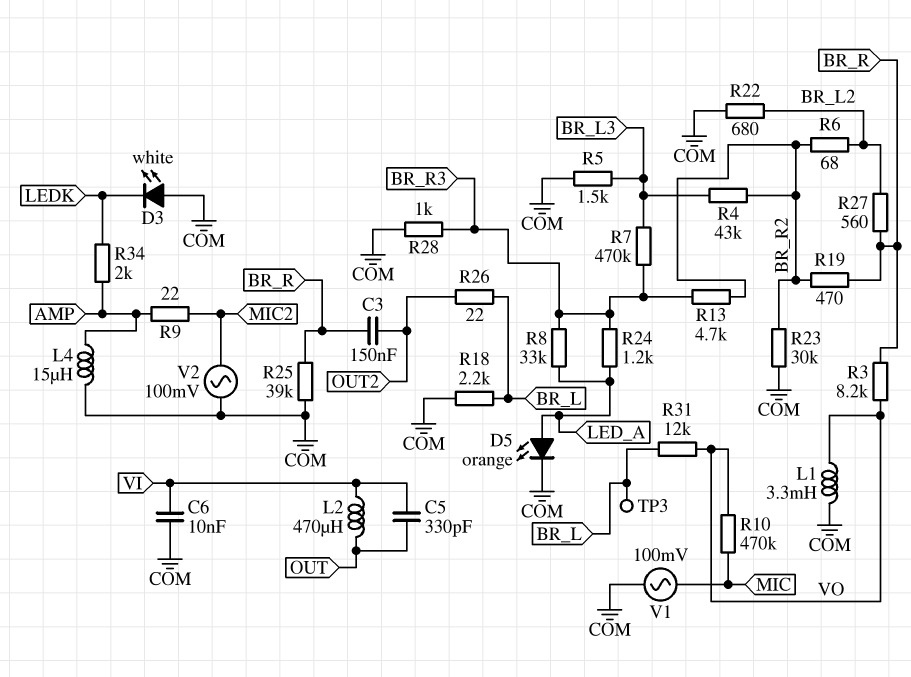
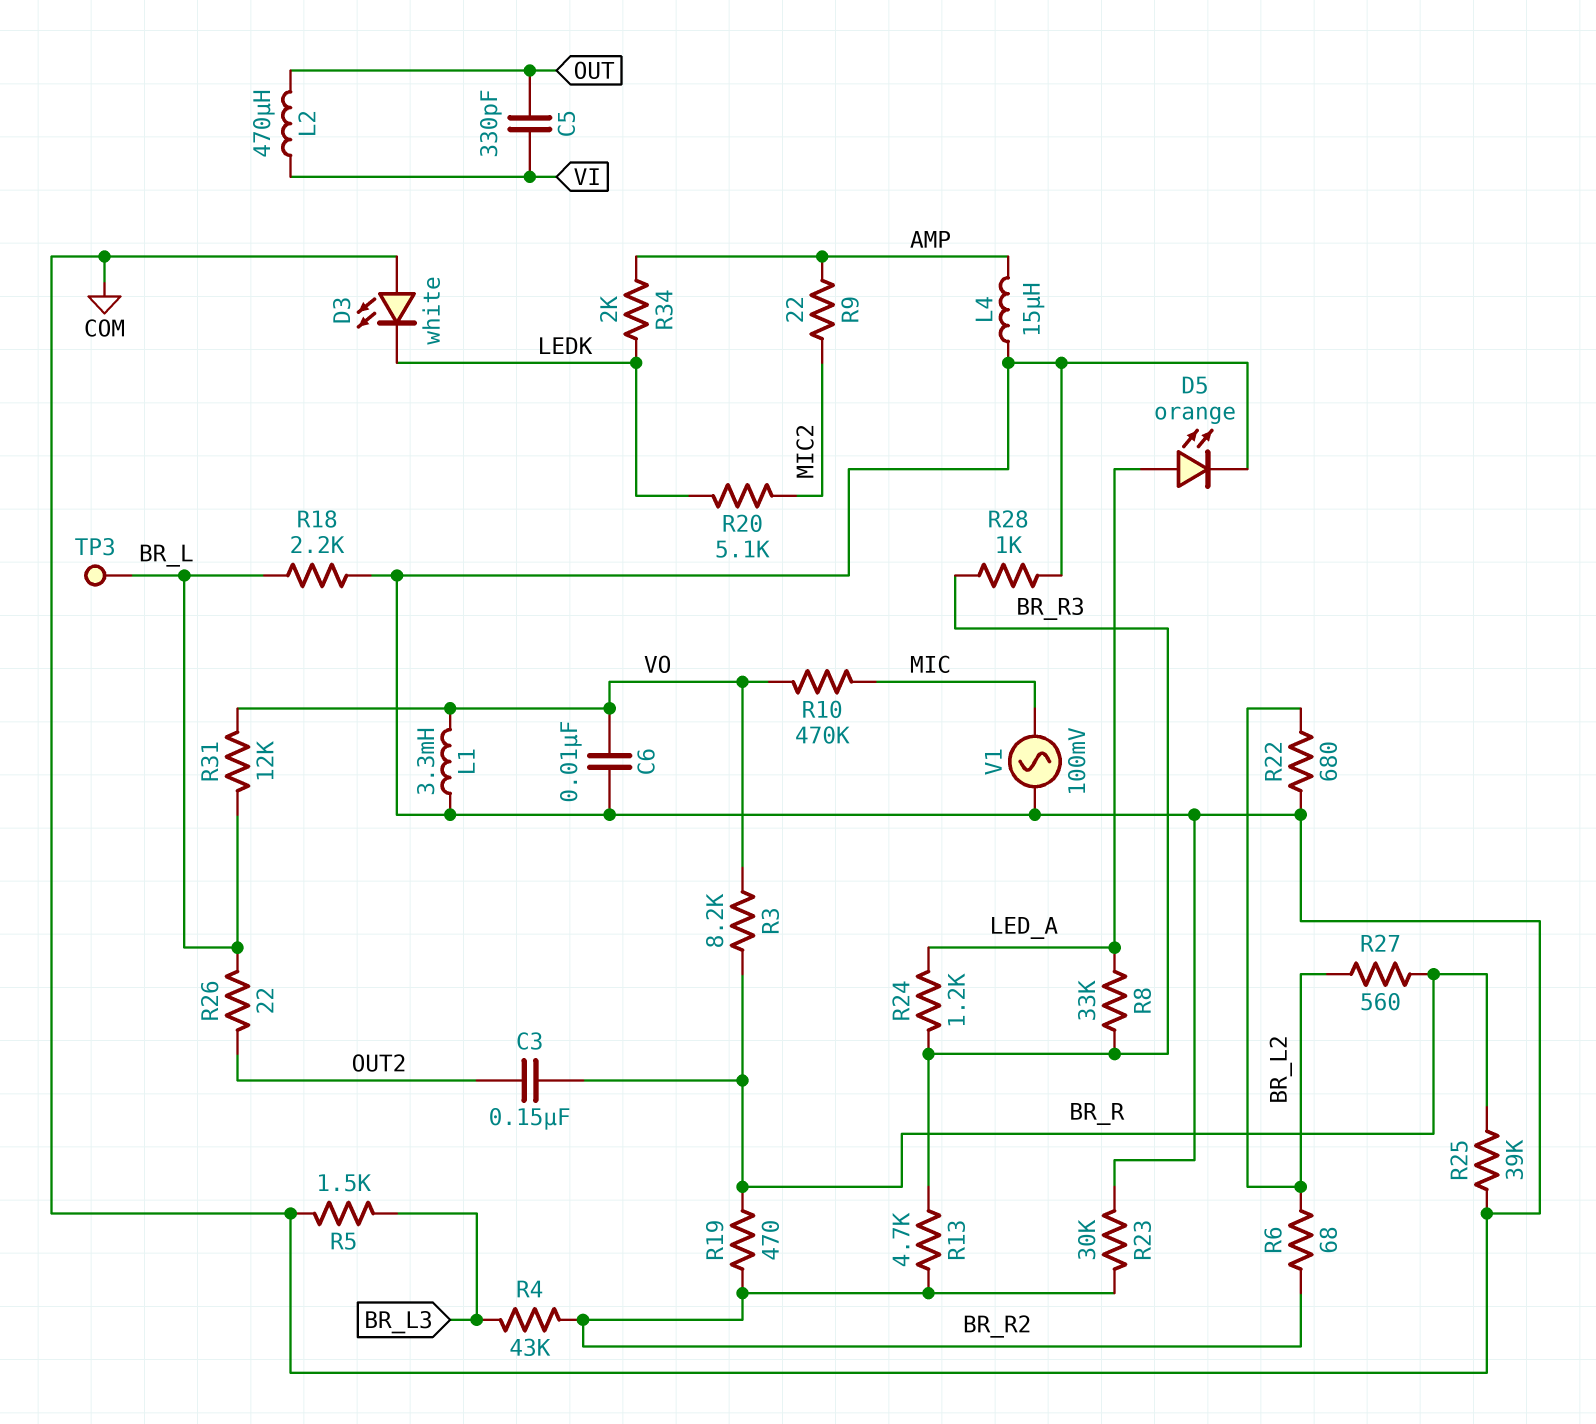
C6: 10nF (COM, VI) -> 10nF (COM, VO)
R7: 470k (BR_L3, BR_R3) -> none
R20: none -> 5.1k (LEDK, MIC2)
V2: AC 100mV (COM, MIC2) -> none

